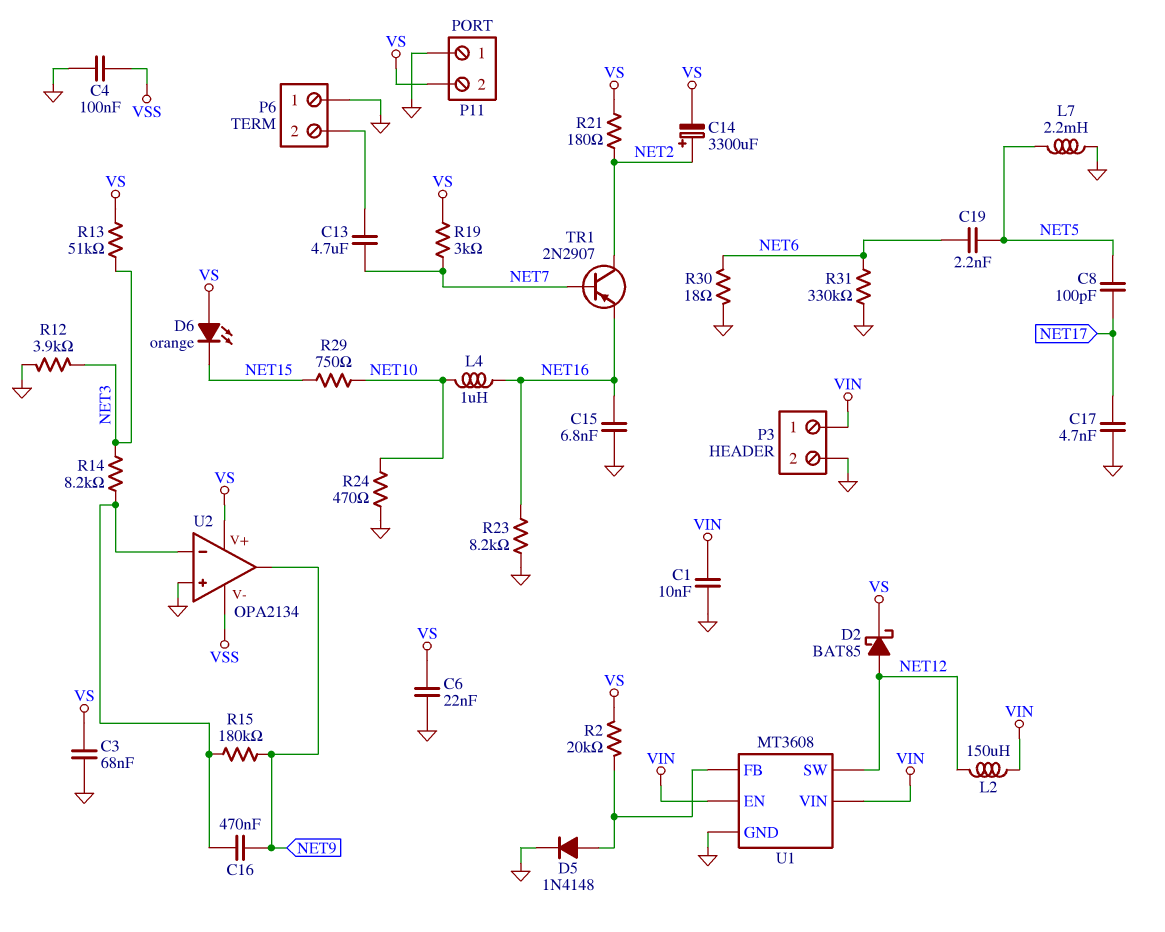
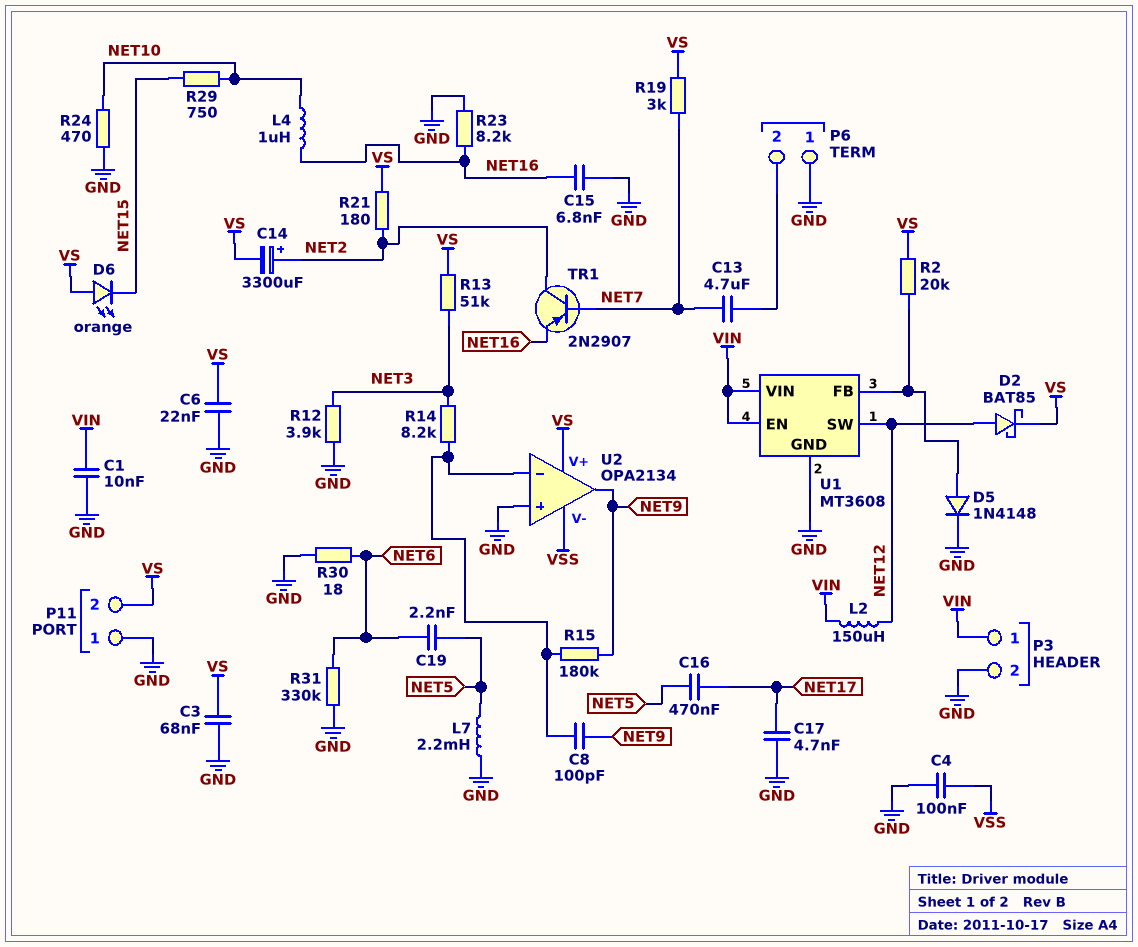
C8: 100pF (NET5, NET17) -> 100pF (NET9, U2/in-)
C16: 470nF (NET9, U2/in-) -> 470nF (NET5, NET17)

